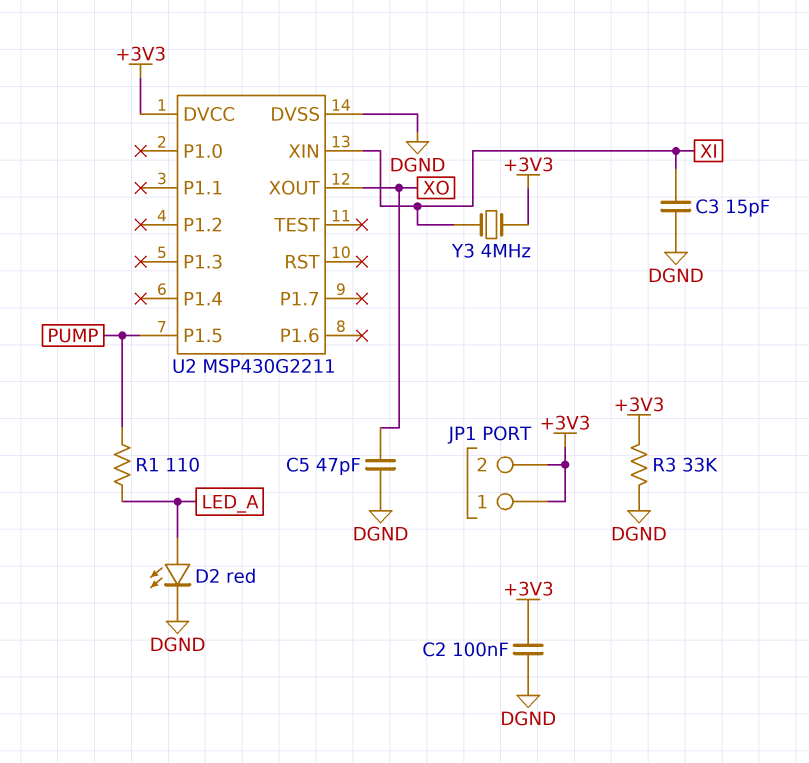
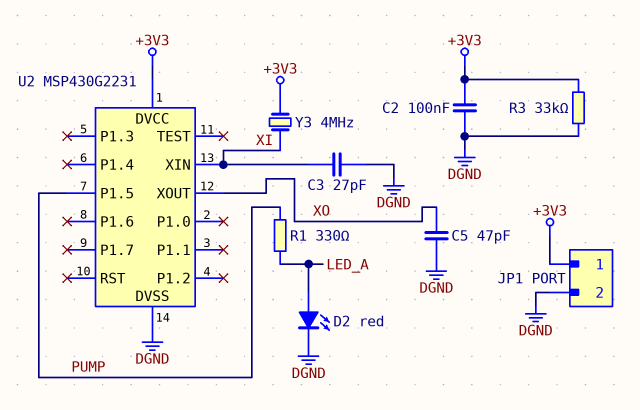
C3: 15pF (DGND, XI) -> 27pF (DGND, XI)
JP1 pin 2: +3V3 -> DGND
R1: 110 (LED_A, PUMP) -> 330 (LED_A, PUMP)
U2: MSP430G2211 -> MSP430G2231

